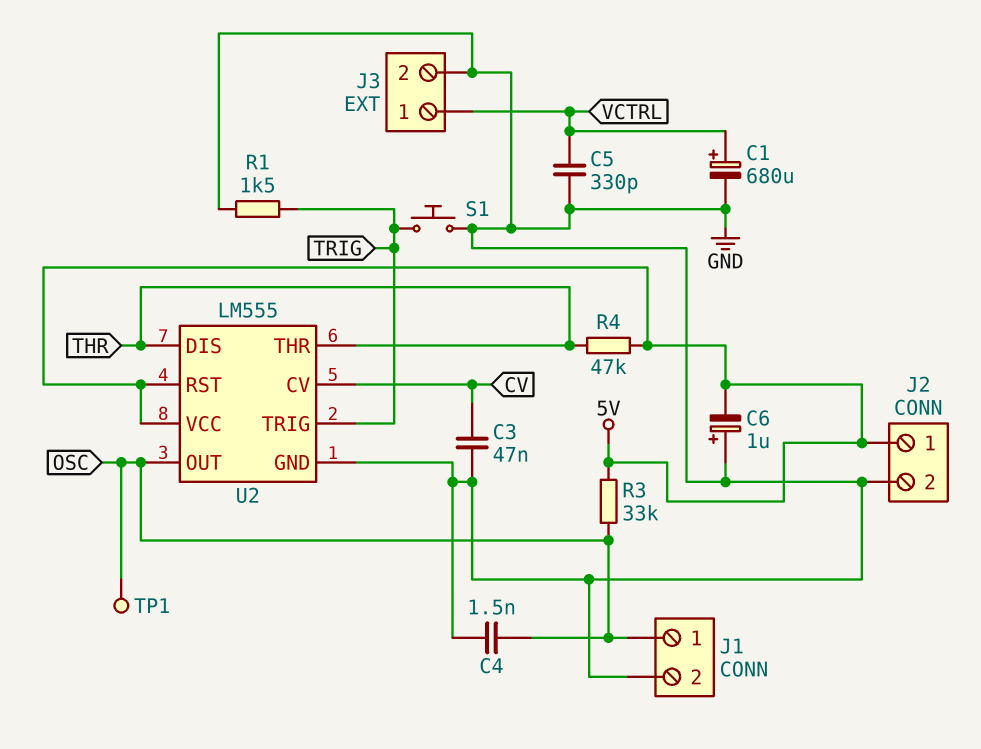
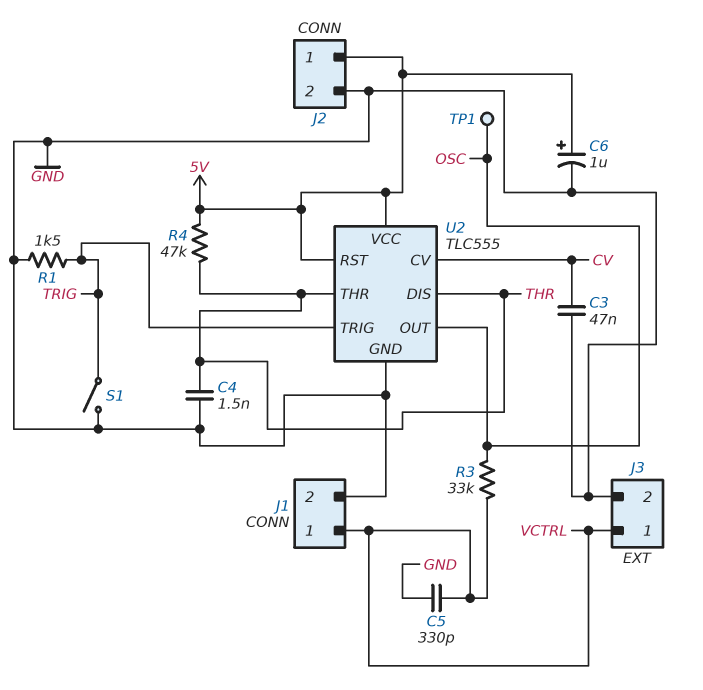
C1: 680uF (plus VCTRL, minus GND) -> none
C4: 1.5nF (GND, OSC) -> 1.5nF (GND, THR)
C6: 1uF (plus GND, minus 5V) -> 1uF (plus 5V, minus GND)
J1 pin 1: OSC -> VCTRL
R3: 33k (5V, OSC) -> 33k (OSC, VCTRL)
S1: button (GND, TRIG) -> switch (GND, TRIG)
U2: LM555 -> TLC555

